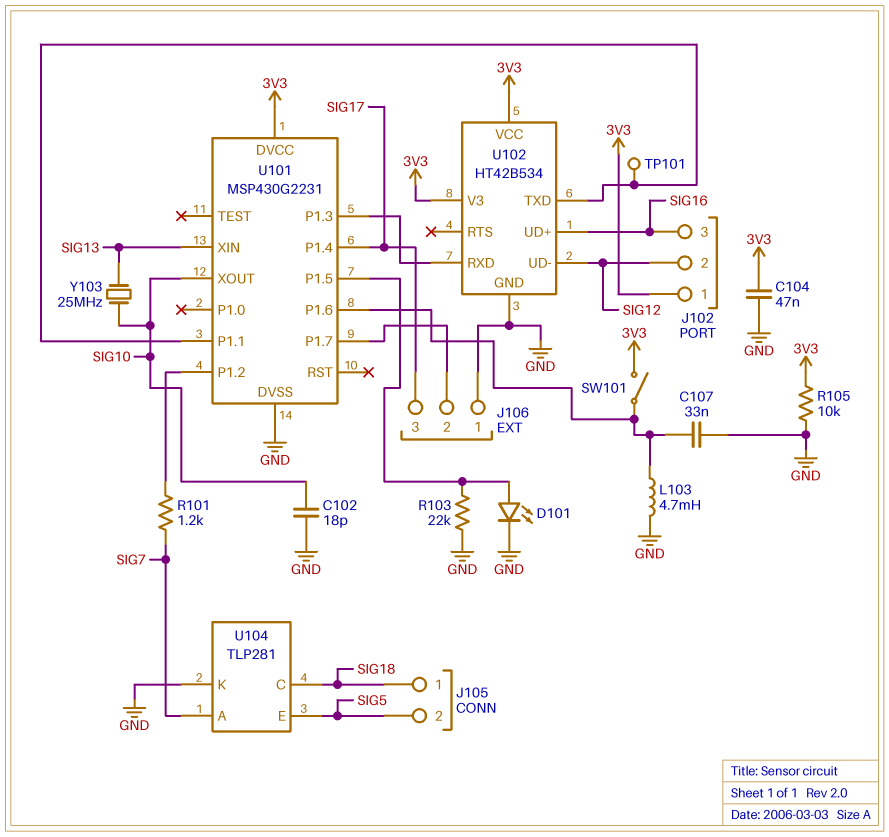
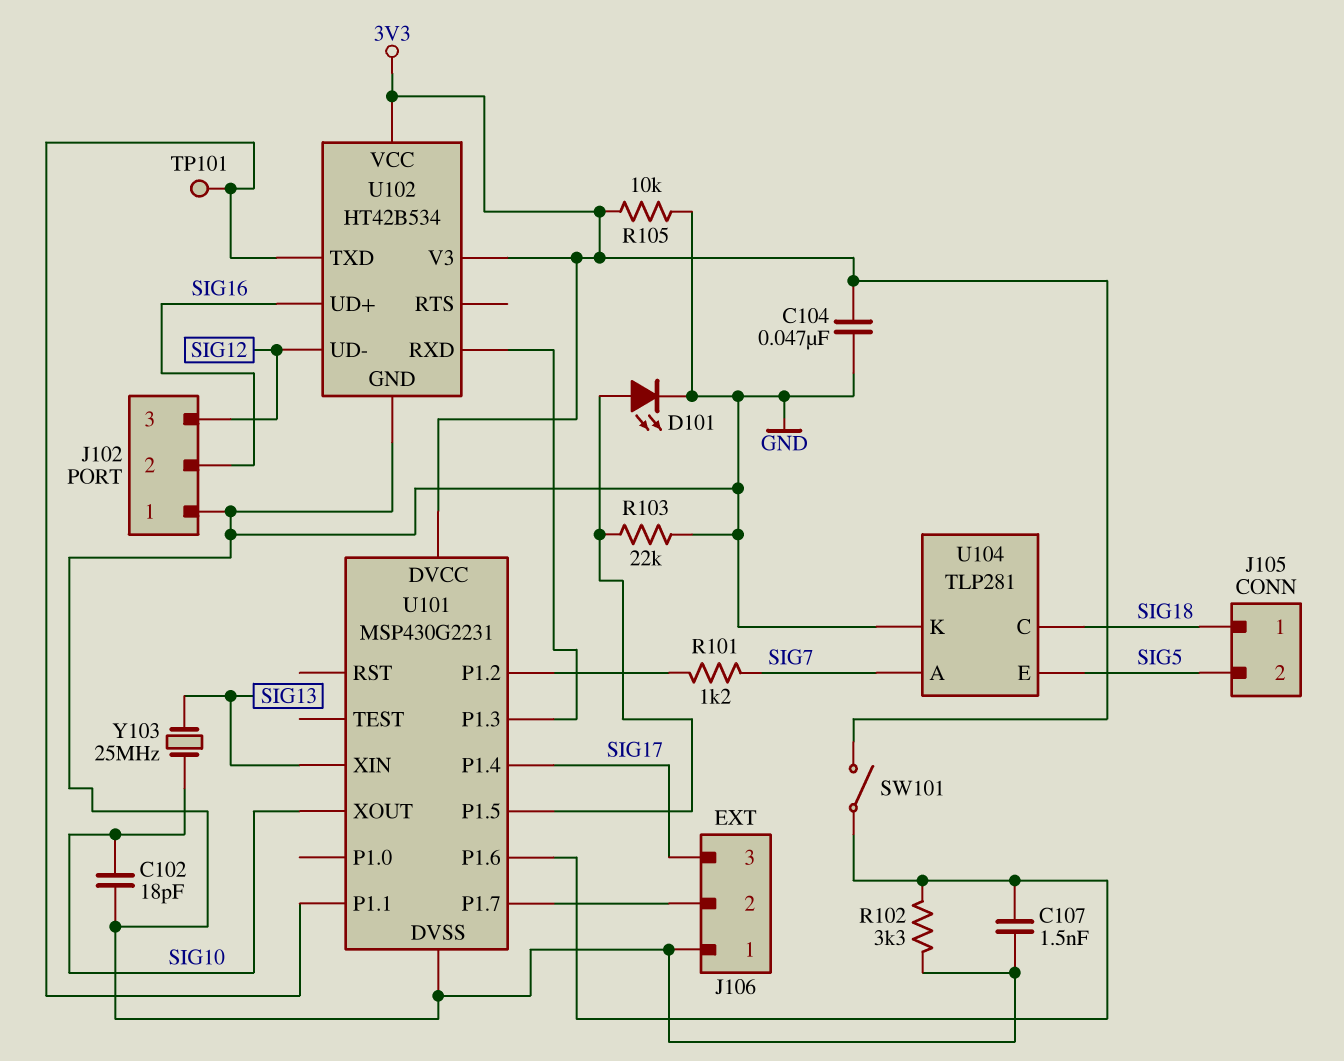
C107: 33nF (GND, U101/P1.6) -> 1.5nF (GND, U101/P1.6)
J102 pin 1: 3V3 -> GND
J102 pin 2: SIG12 -> SIG16
J102 pin 3: SIG16 -> SIG12
L103: 4.7mH (GND, U101/P1.6) -> none
R102: none -> 3.3k (GND, U101/P1.6)

